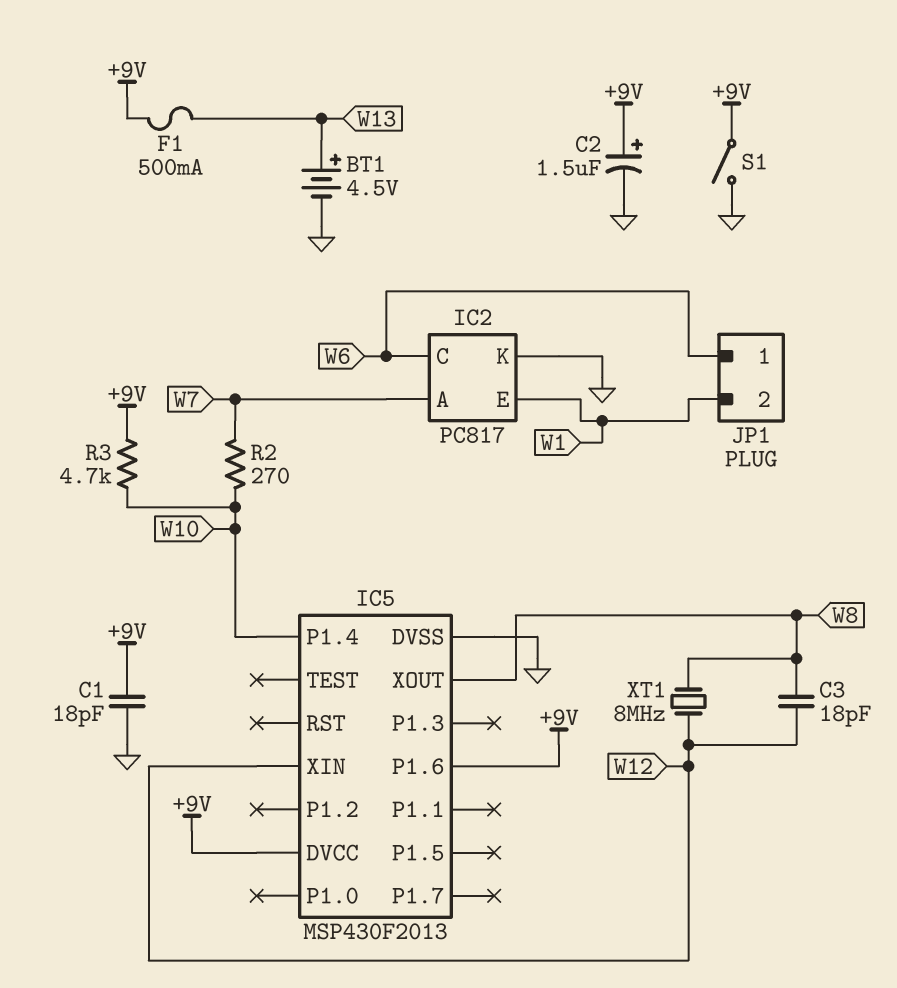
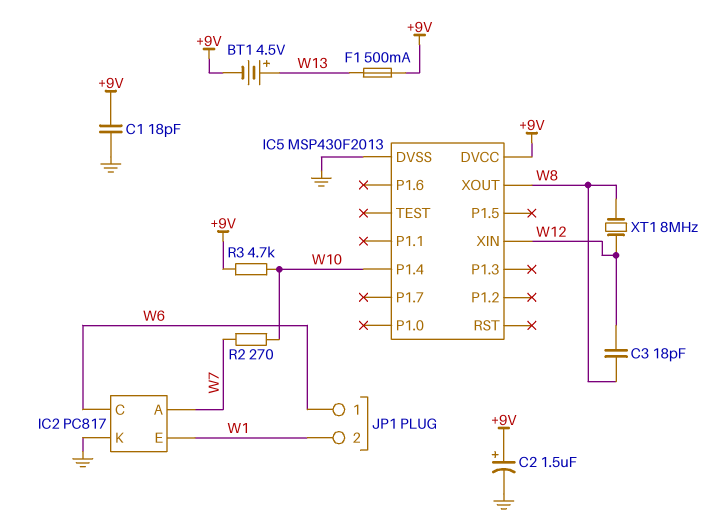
BT1: 4.5V (plus W13, minus GND) -> 4.5V (plus W13, minus +9V)
IC5 pin P1.6: +9V -> none
S1: switch (+9V, GND) -> none

